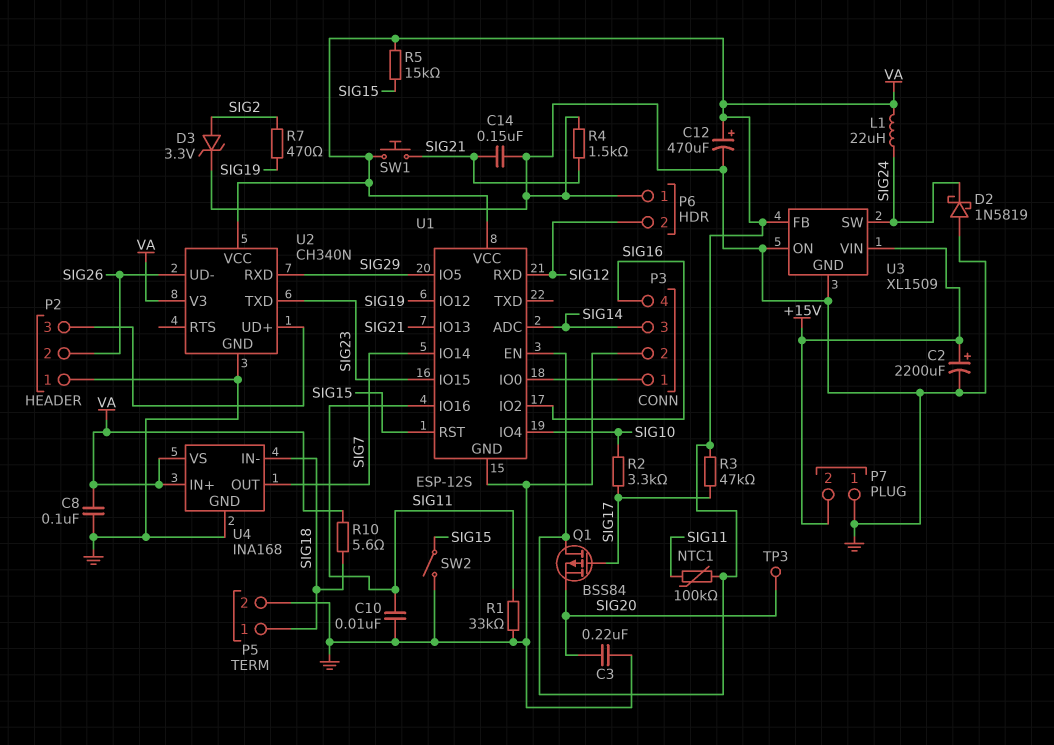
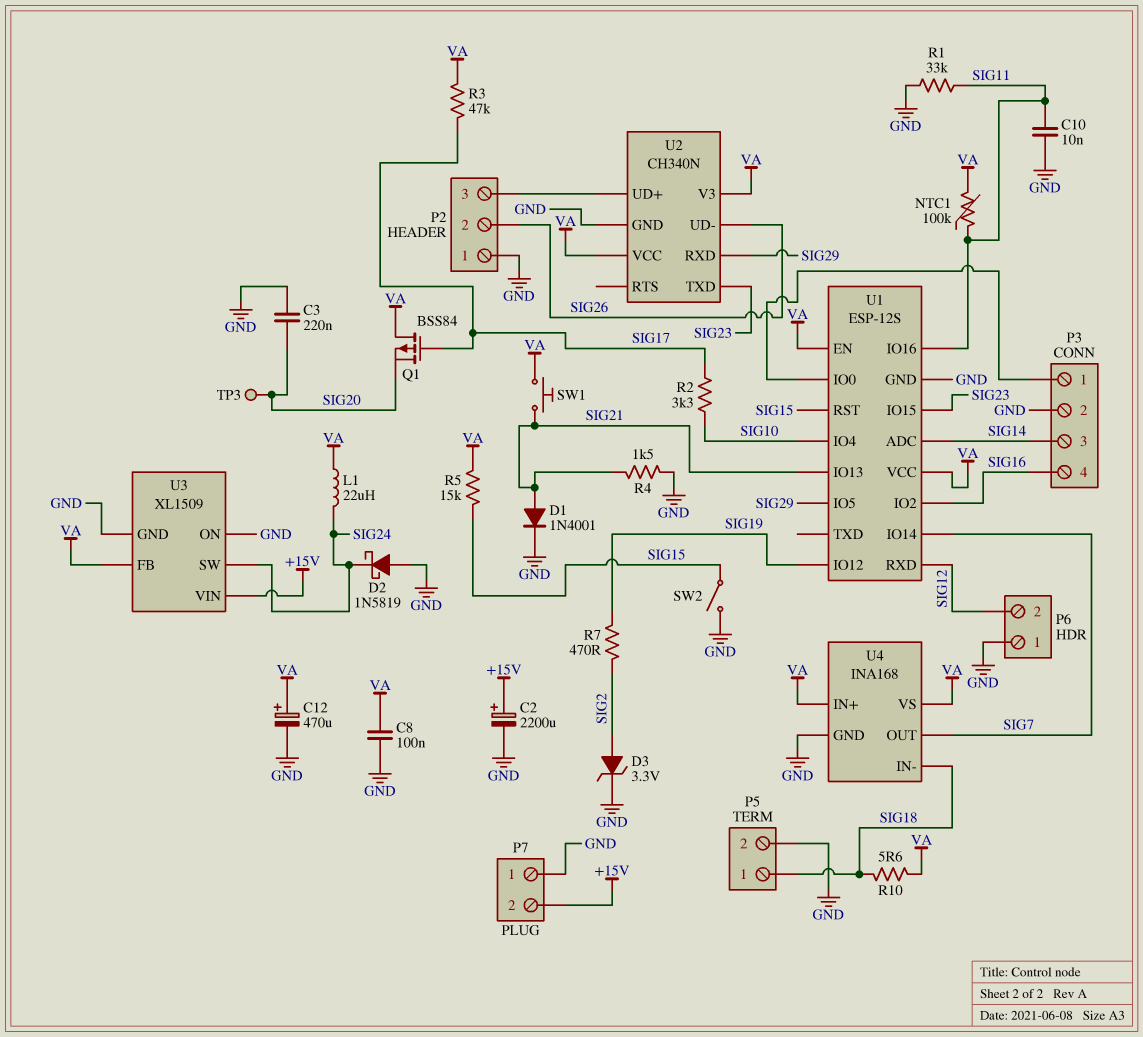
C14: 150nF (GND, SIG21) -> none
D1: none -> diode 1N4001 (A SIG21, K GND)

